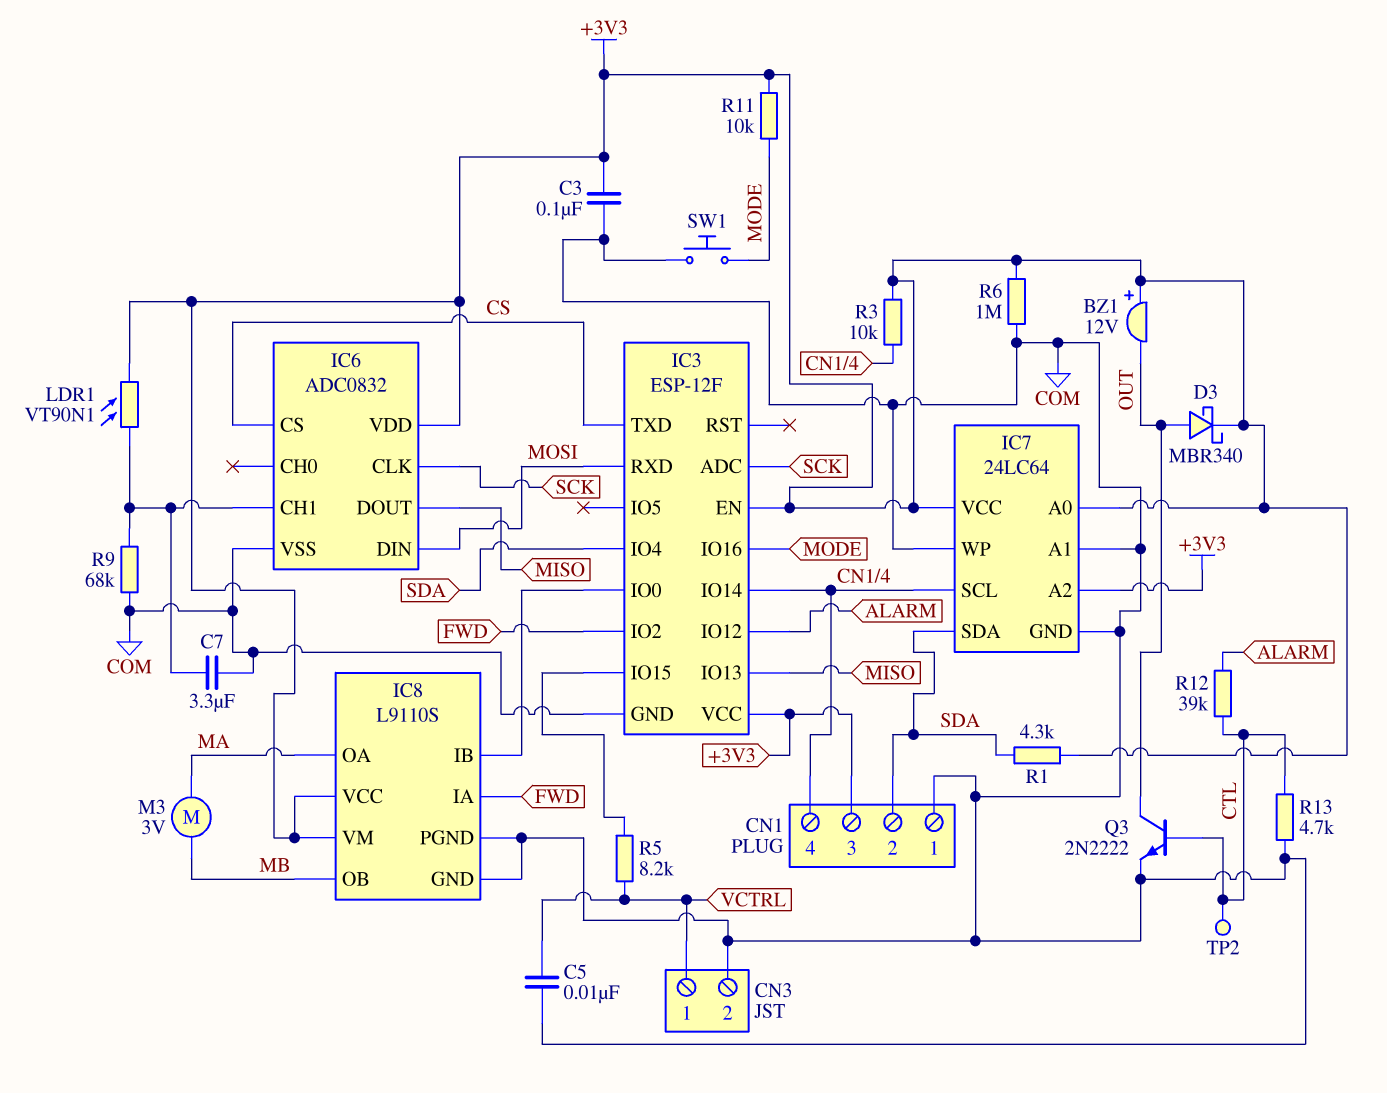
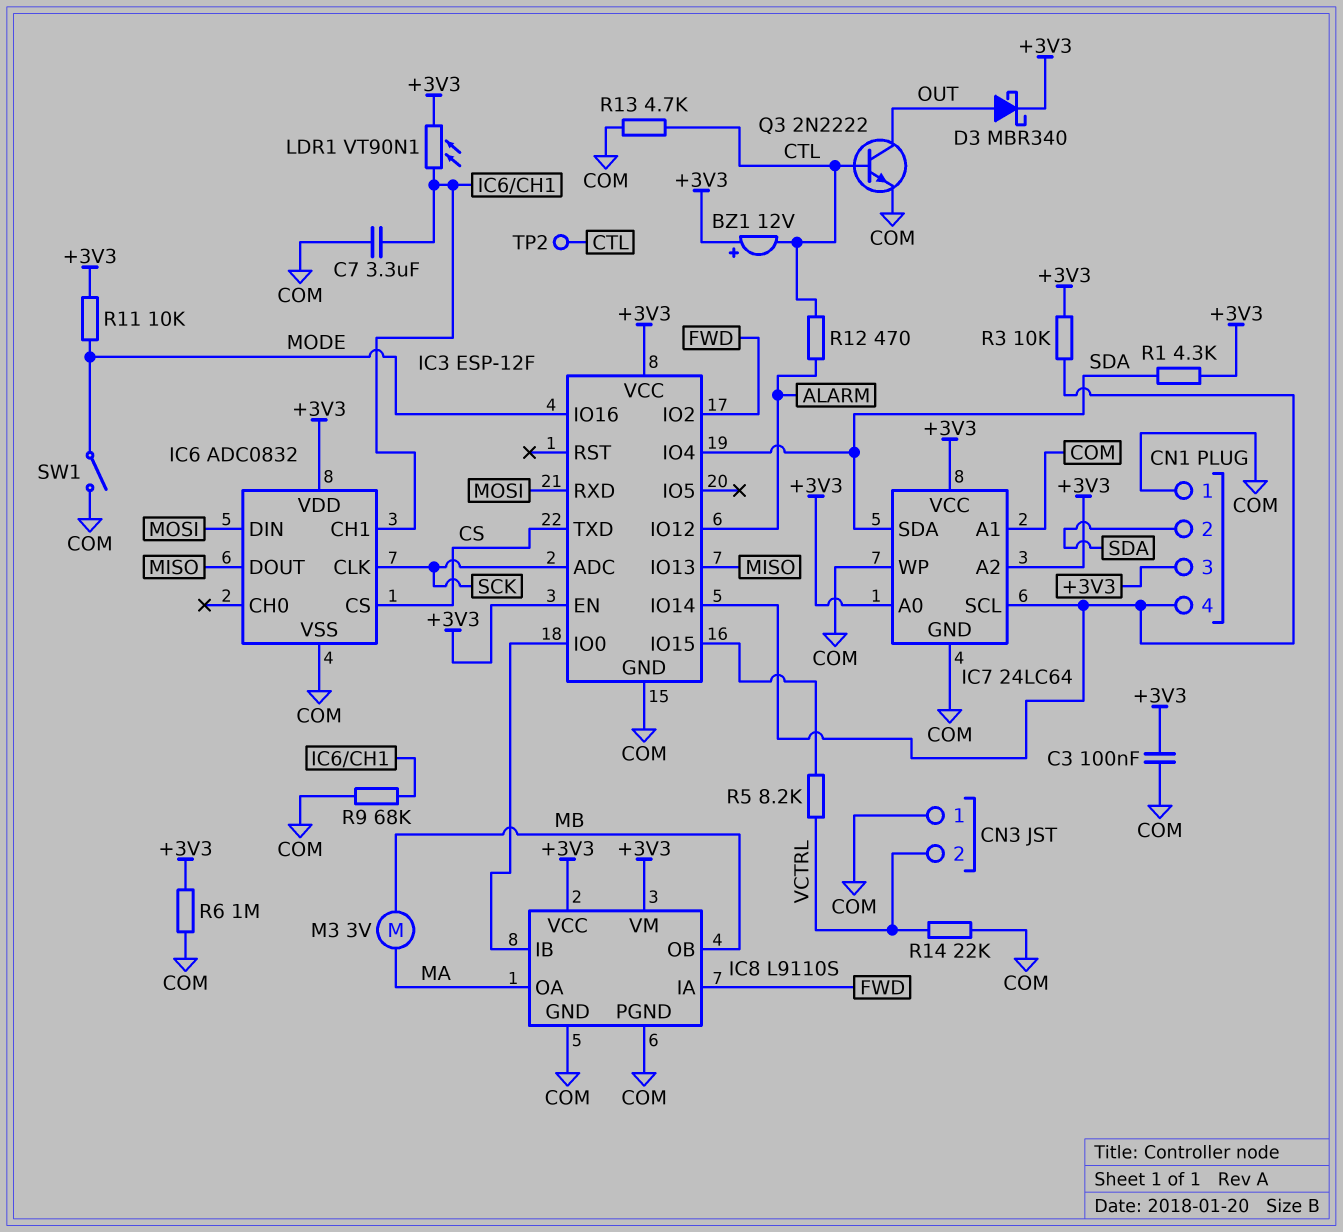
BZ1: buzzer 12V (plus +3V3, minus OUT) -> buzzer 12V (plus +3V3, minus CTL)
C5: 10nF (COM, VCTRL) -> none
CN3 pin 1: VCTRL -> COM
CN3 pin 2: COM -> VCTRL
R12: 39k (ALARM, CTL) -> 470 (ALARM, CTL)
R14: none -> 22k (COM, VCTRL)
SW1: button (COM, MODE) -> switch (COM, MODE)

